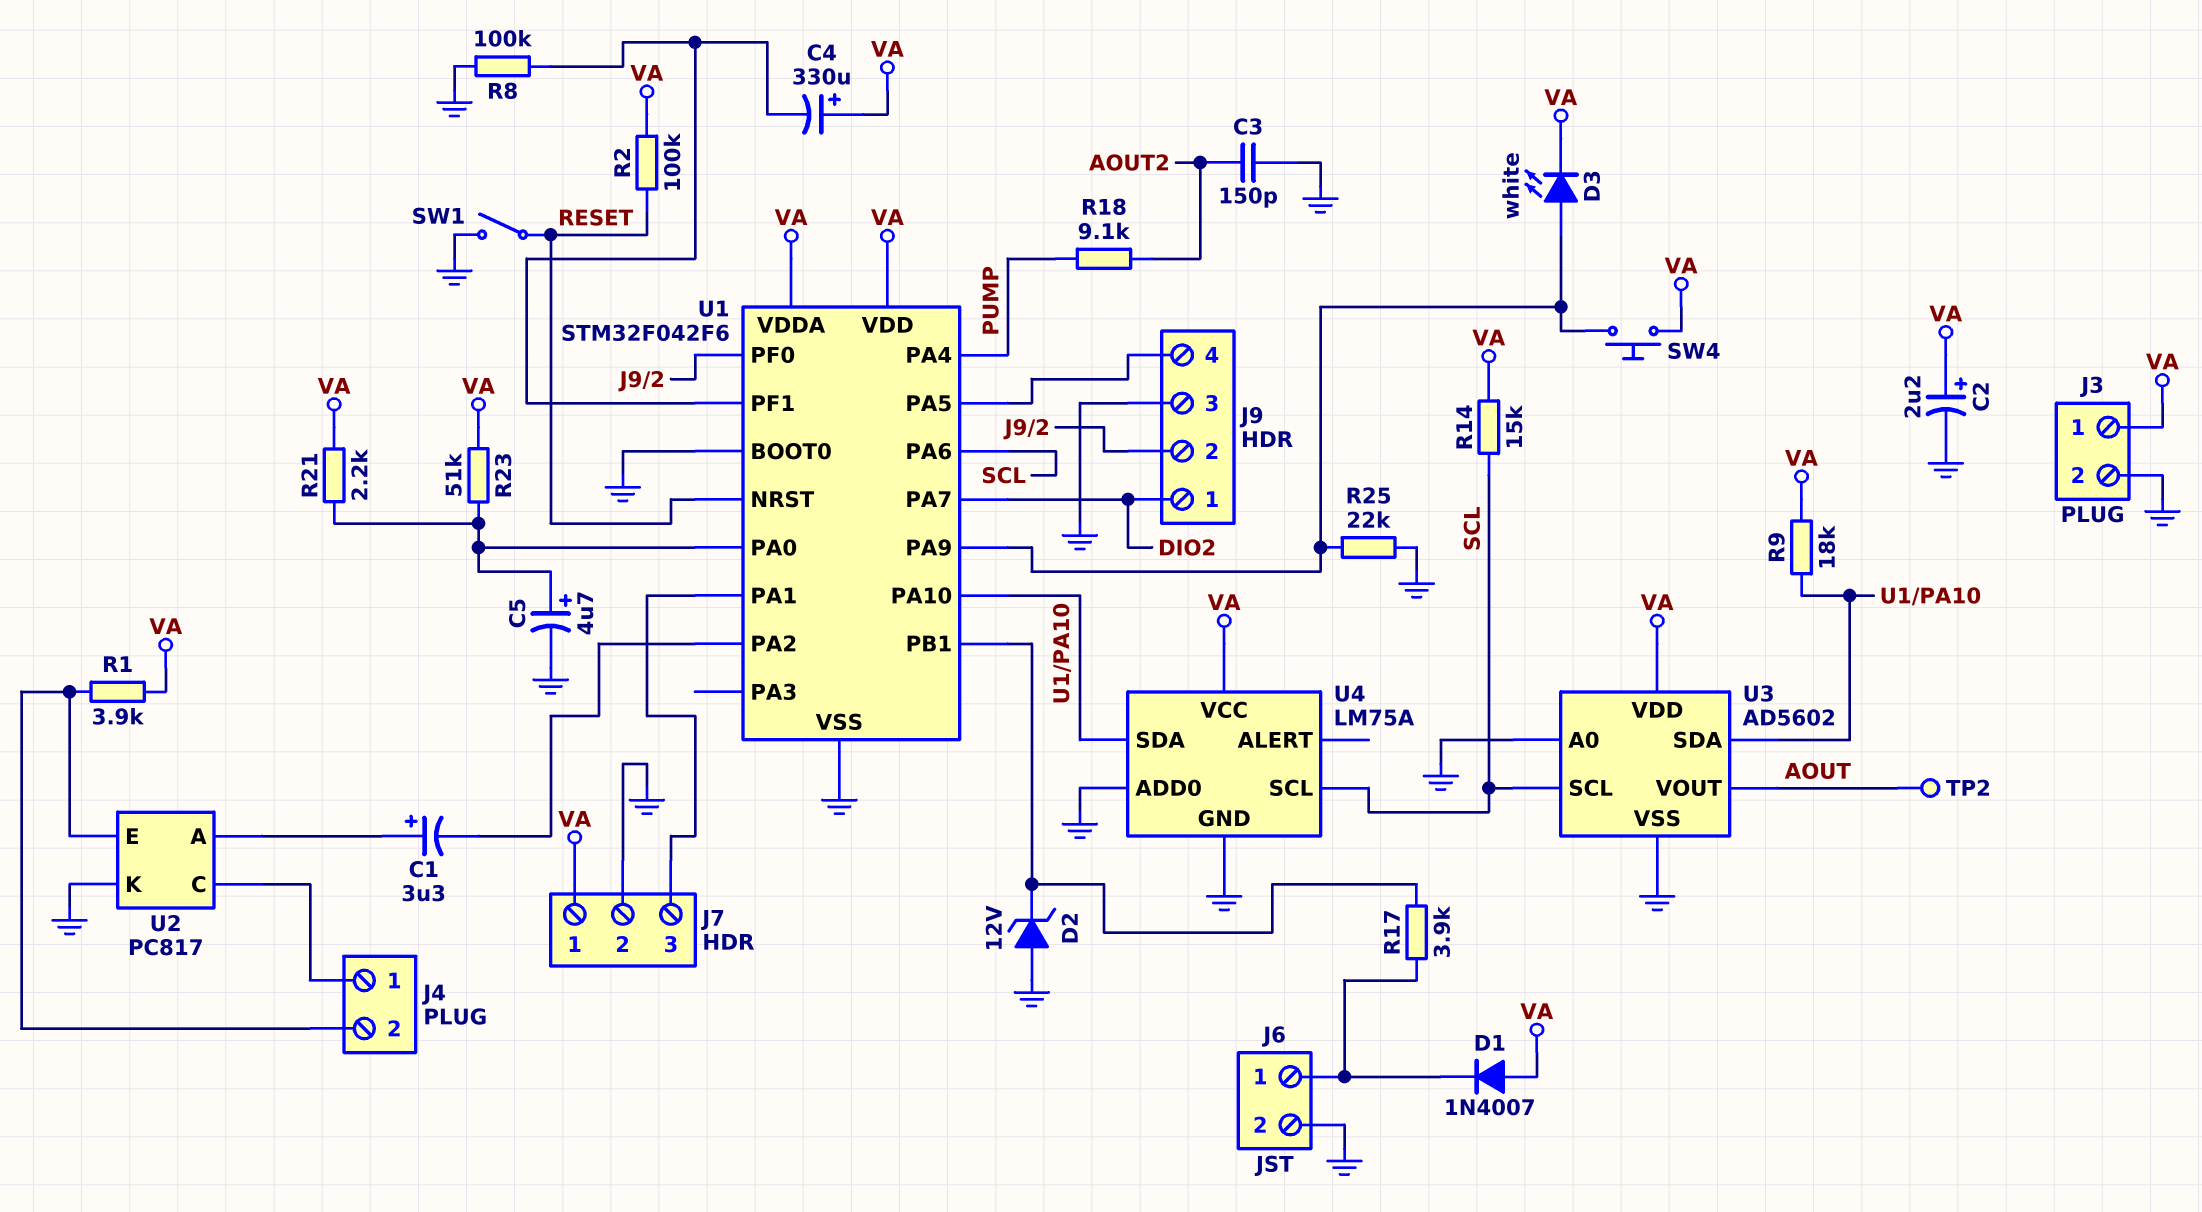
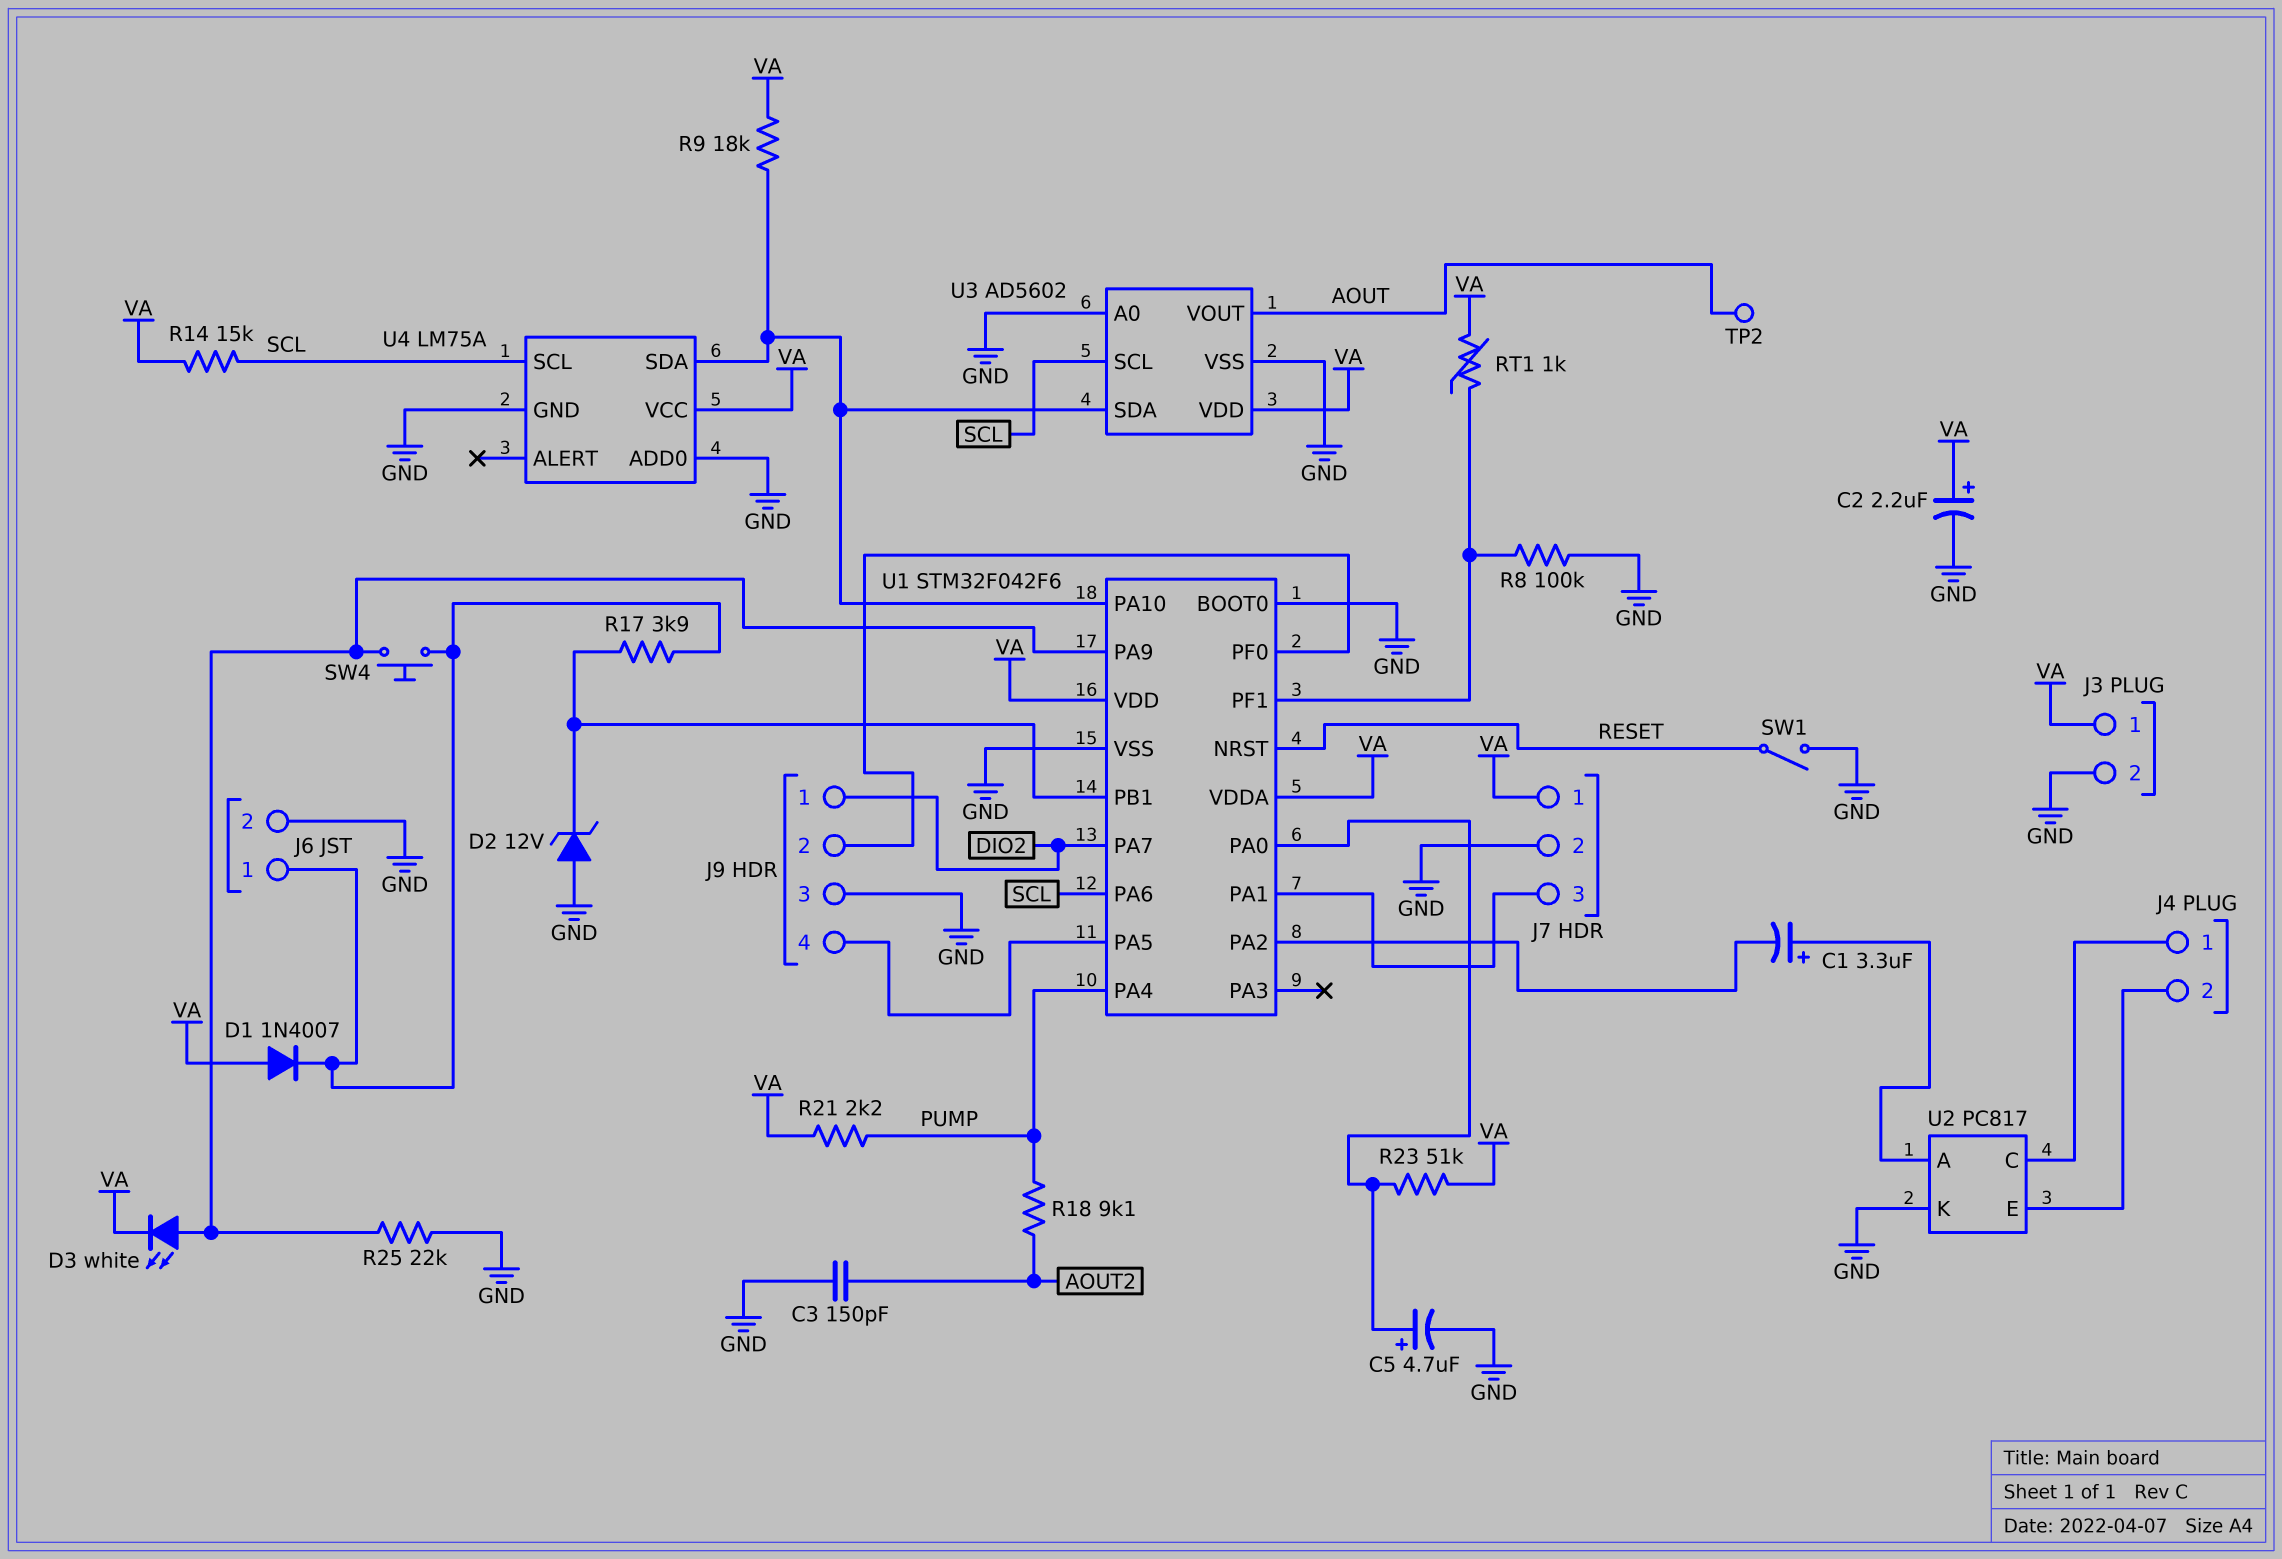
C4: 330uF (plus VA, minus U1/PF1) -> none
R1: 3.9k (J4/2, VA) -> none
R2: 100k (RESET, VA) -> none
R21: 2.2k (U1/PA0, VA) -> 2.2k (PUMP, VA)
RT1: none -> 1k (U1/PF1, VA)
SW4: button (U1/PA9, VA) -> button (J6/1, U1/PA9)

